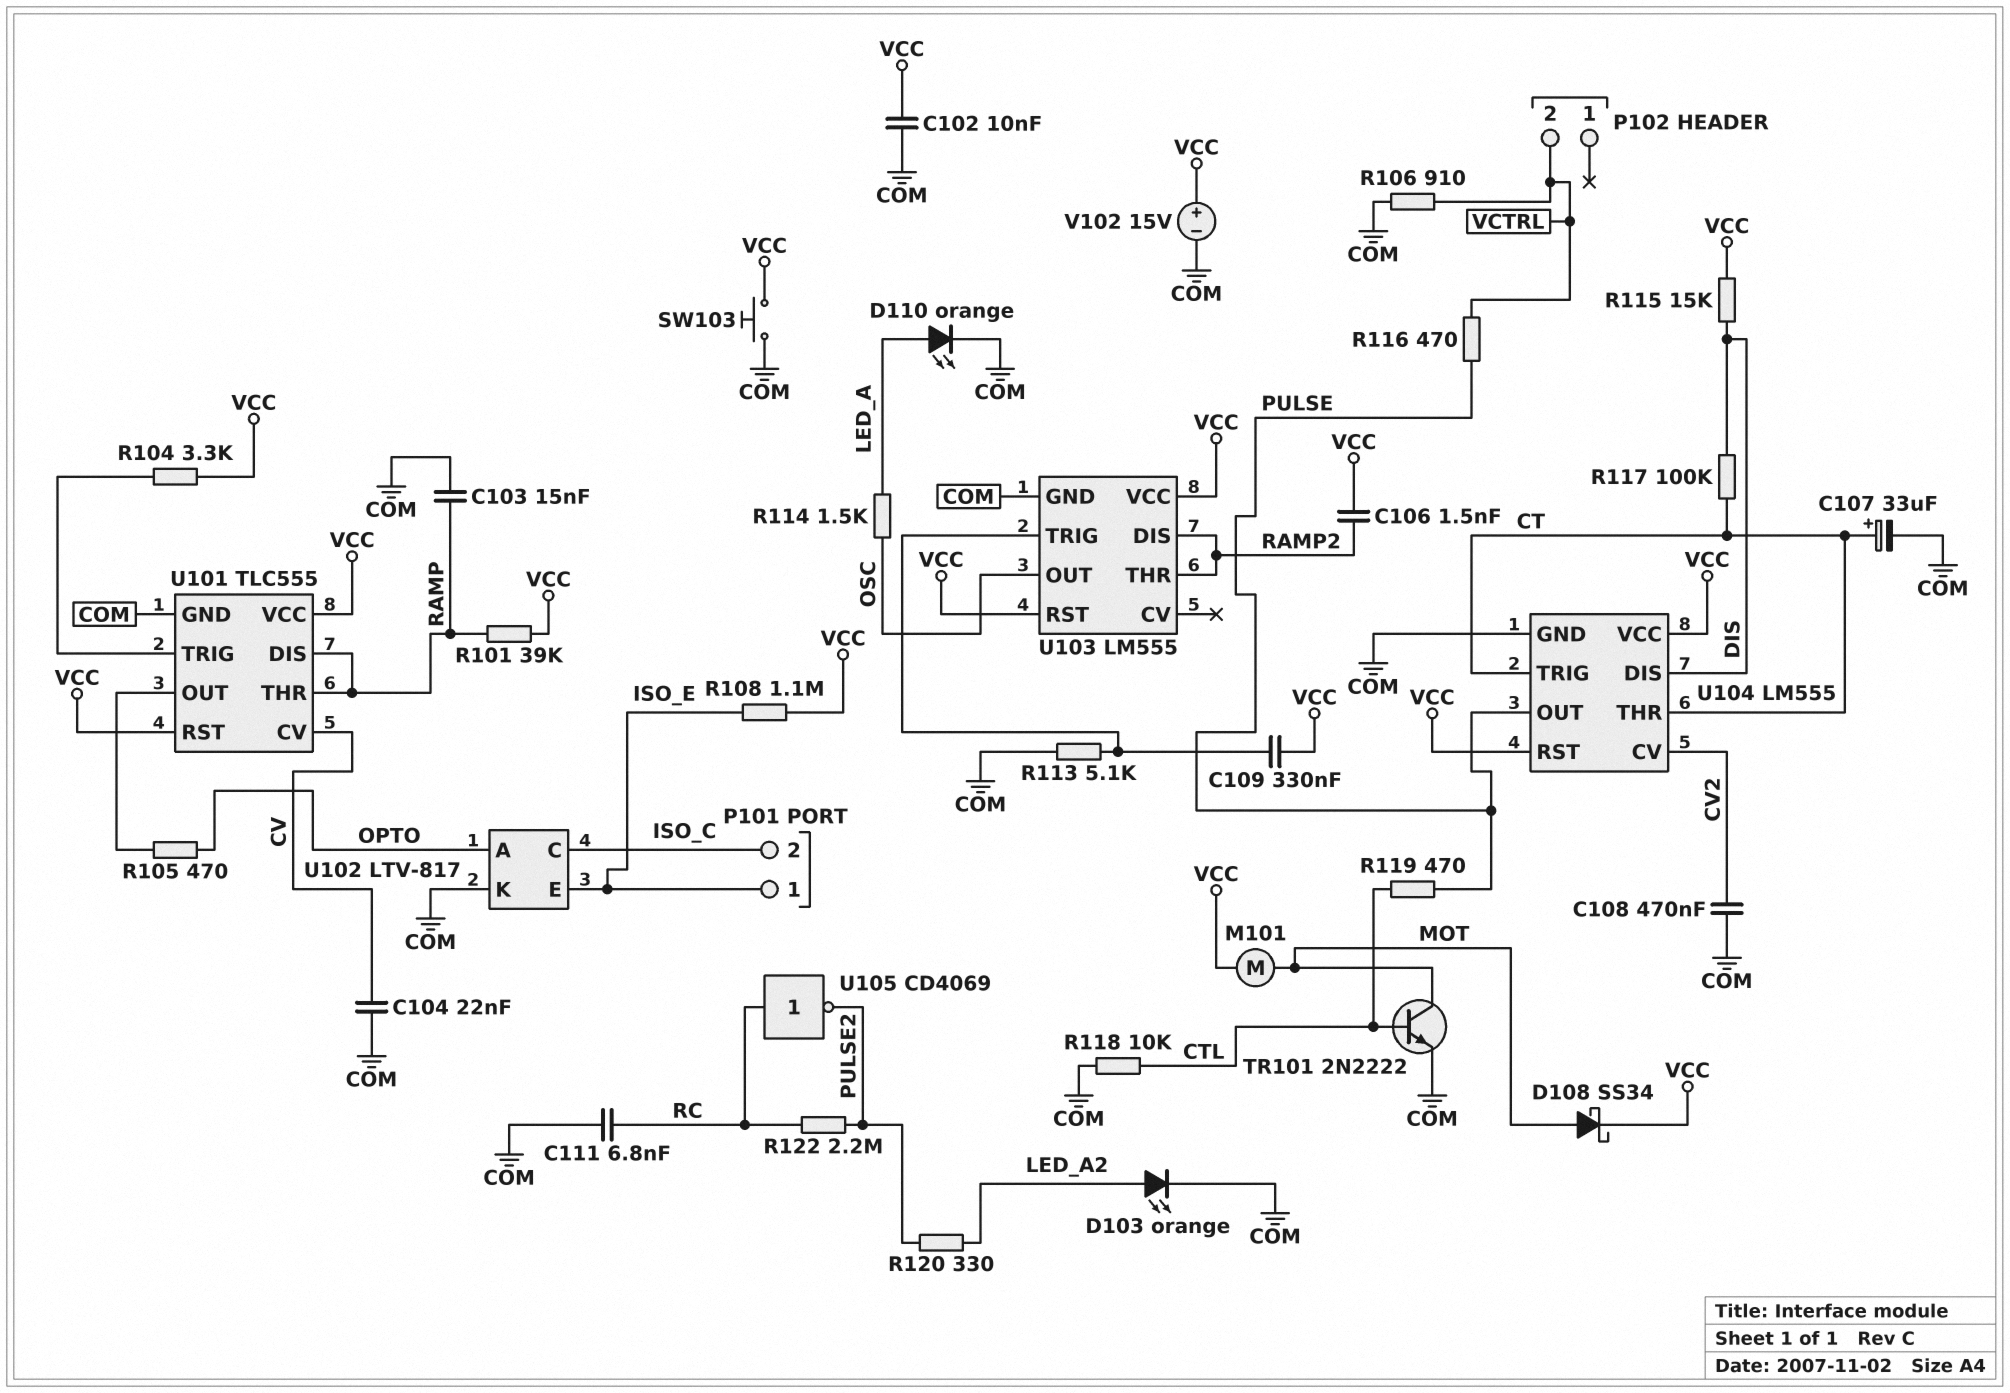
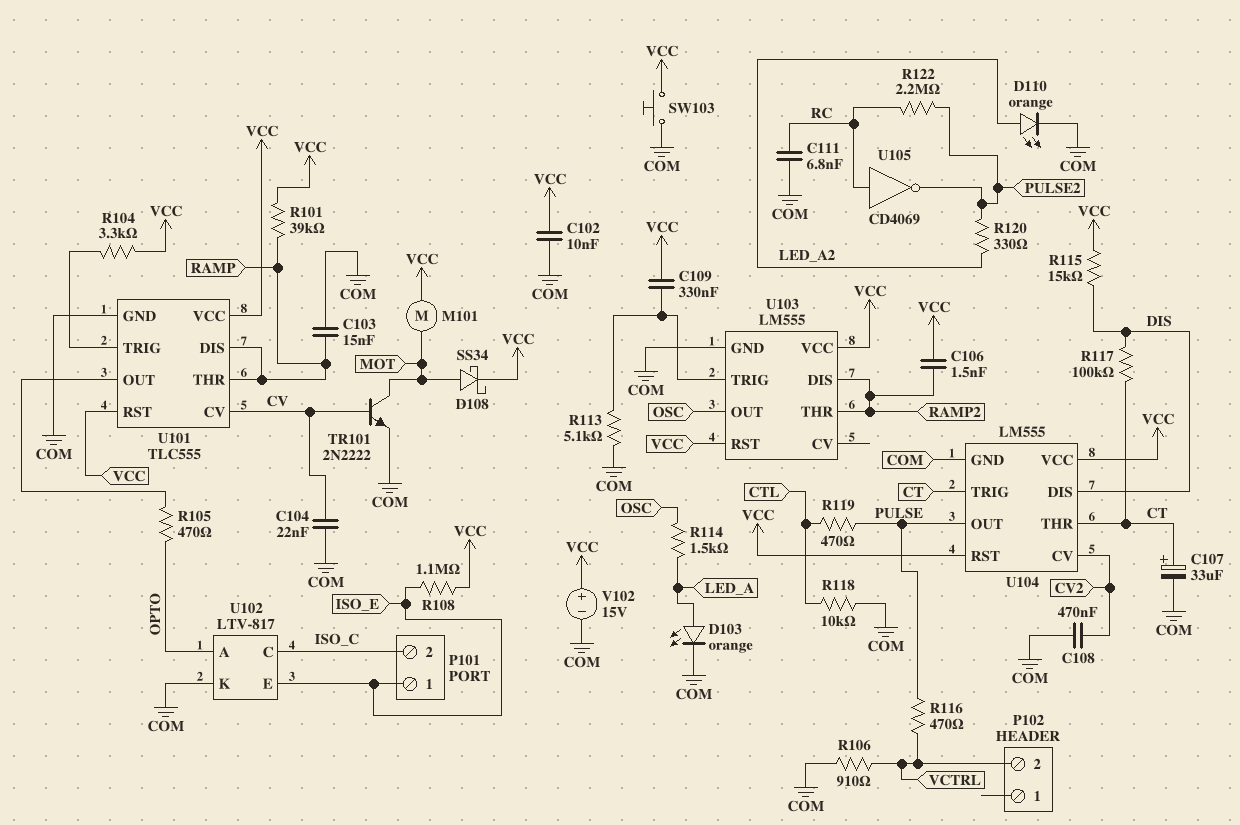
D103: LED orange (A LED_A2, K COM) -> LED orange (A LED_A, K COM)
D110: LED orange (A LED_A, K COM) -> LED orange (A LED_A2, K COM)
TR101: NPN 2N2222 (B CTL, C MOT, E COM) -> NPN 2N2222 (B CV, C MOT, E COM)

